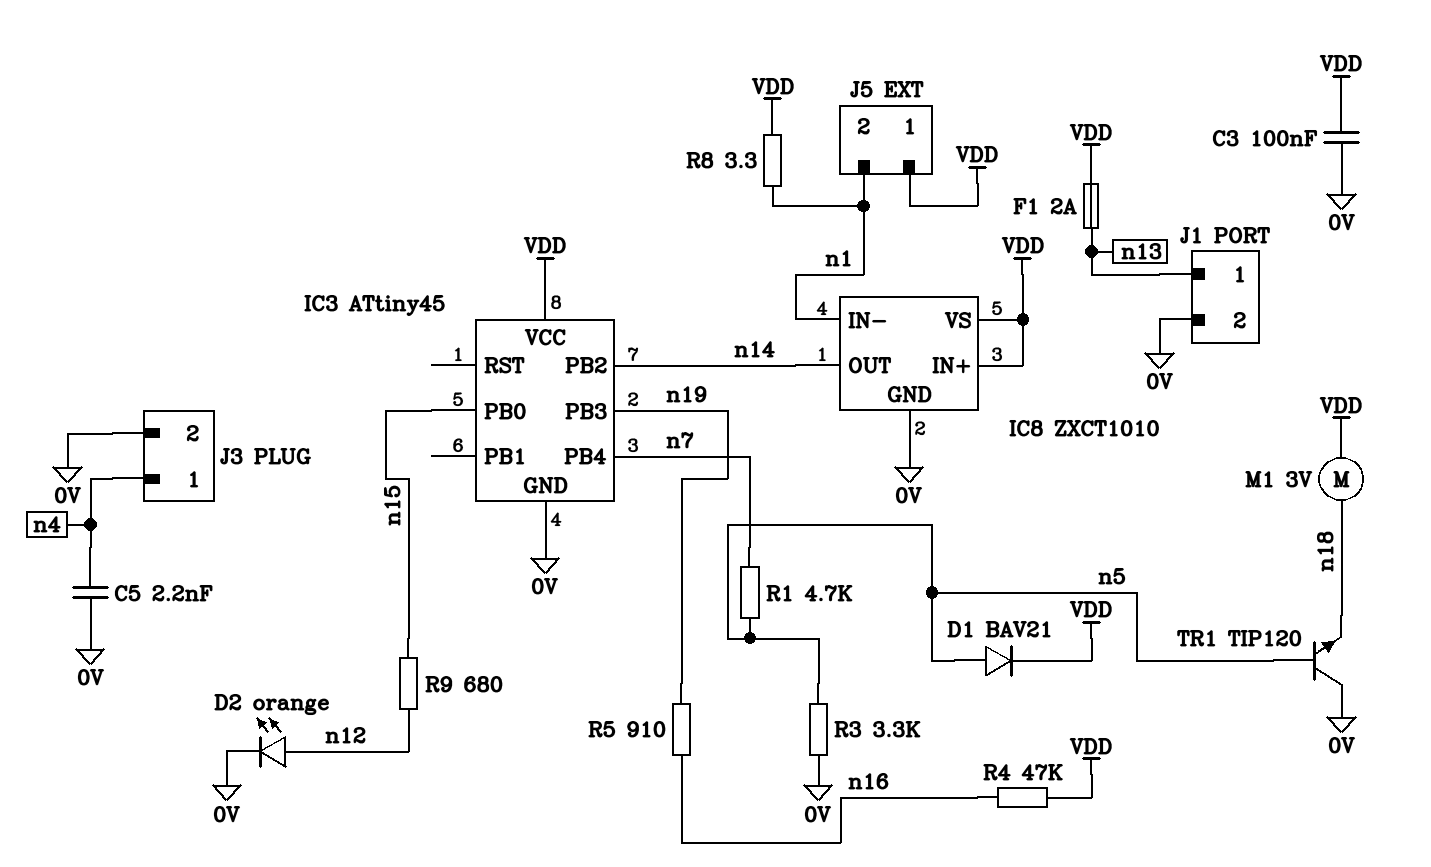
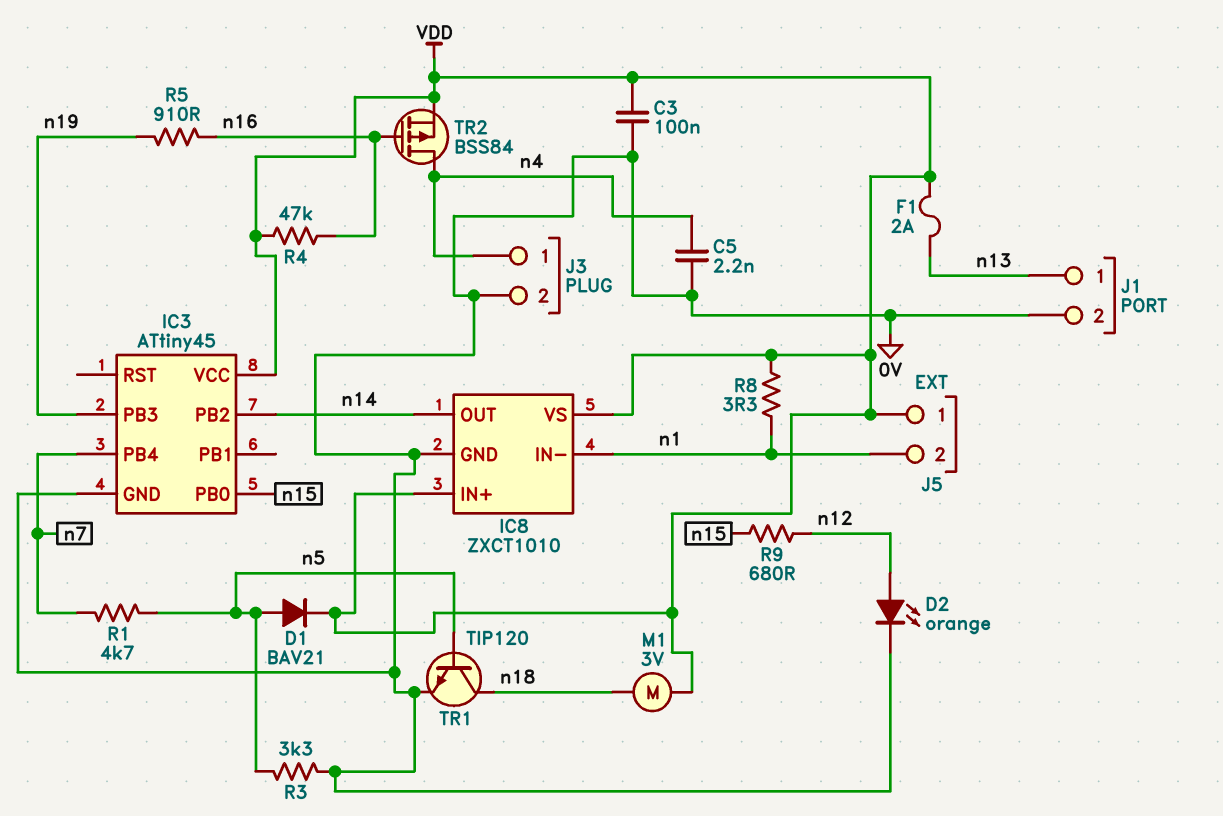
TR1: NPN TIP120 (B n5, C 0V, E n18) -> NPN TIP120 (B n5, C n18, E 0V)
TR2: none -> PMOS BSS84 (G n16, D n4, S VDD)

